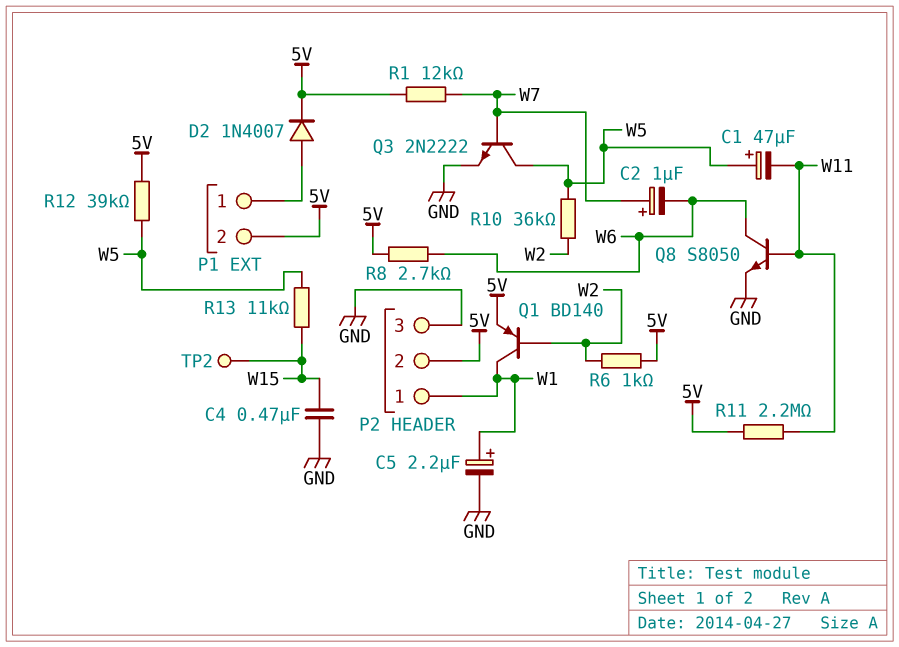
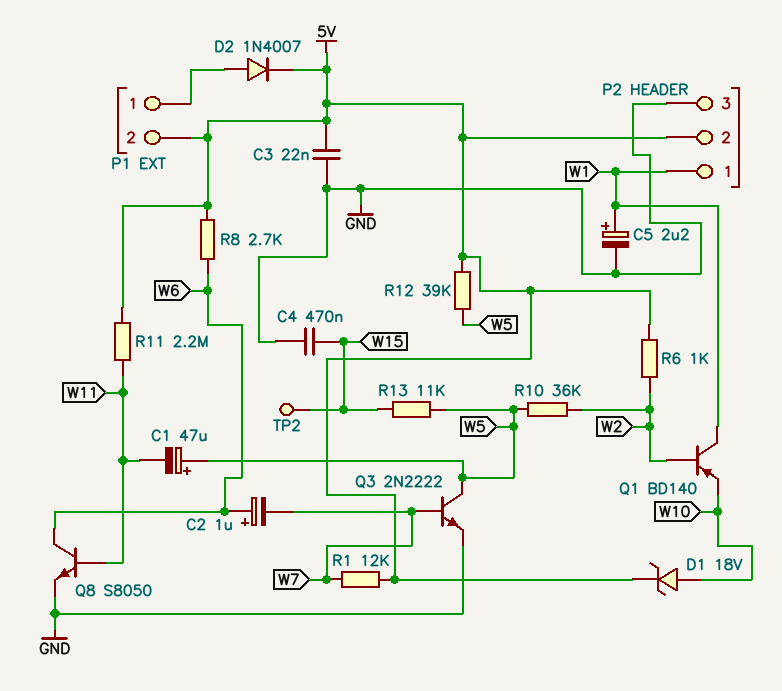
C2: 1uF (plus W7, minus W6) -> 1uF (plus W6, minus W7)
C3: none -> 22nF (5V, GND)
D1: none -> zener 18V (A W10, K 5V)
Q1: PNP BD140 (B W2, C W1, E 5V) -> PNP BD140 (B W2, C W1, E W10)

